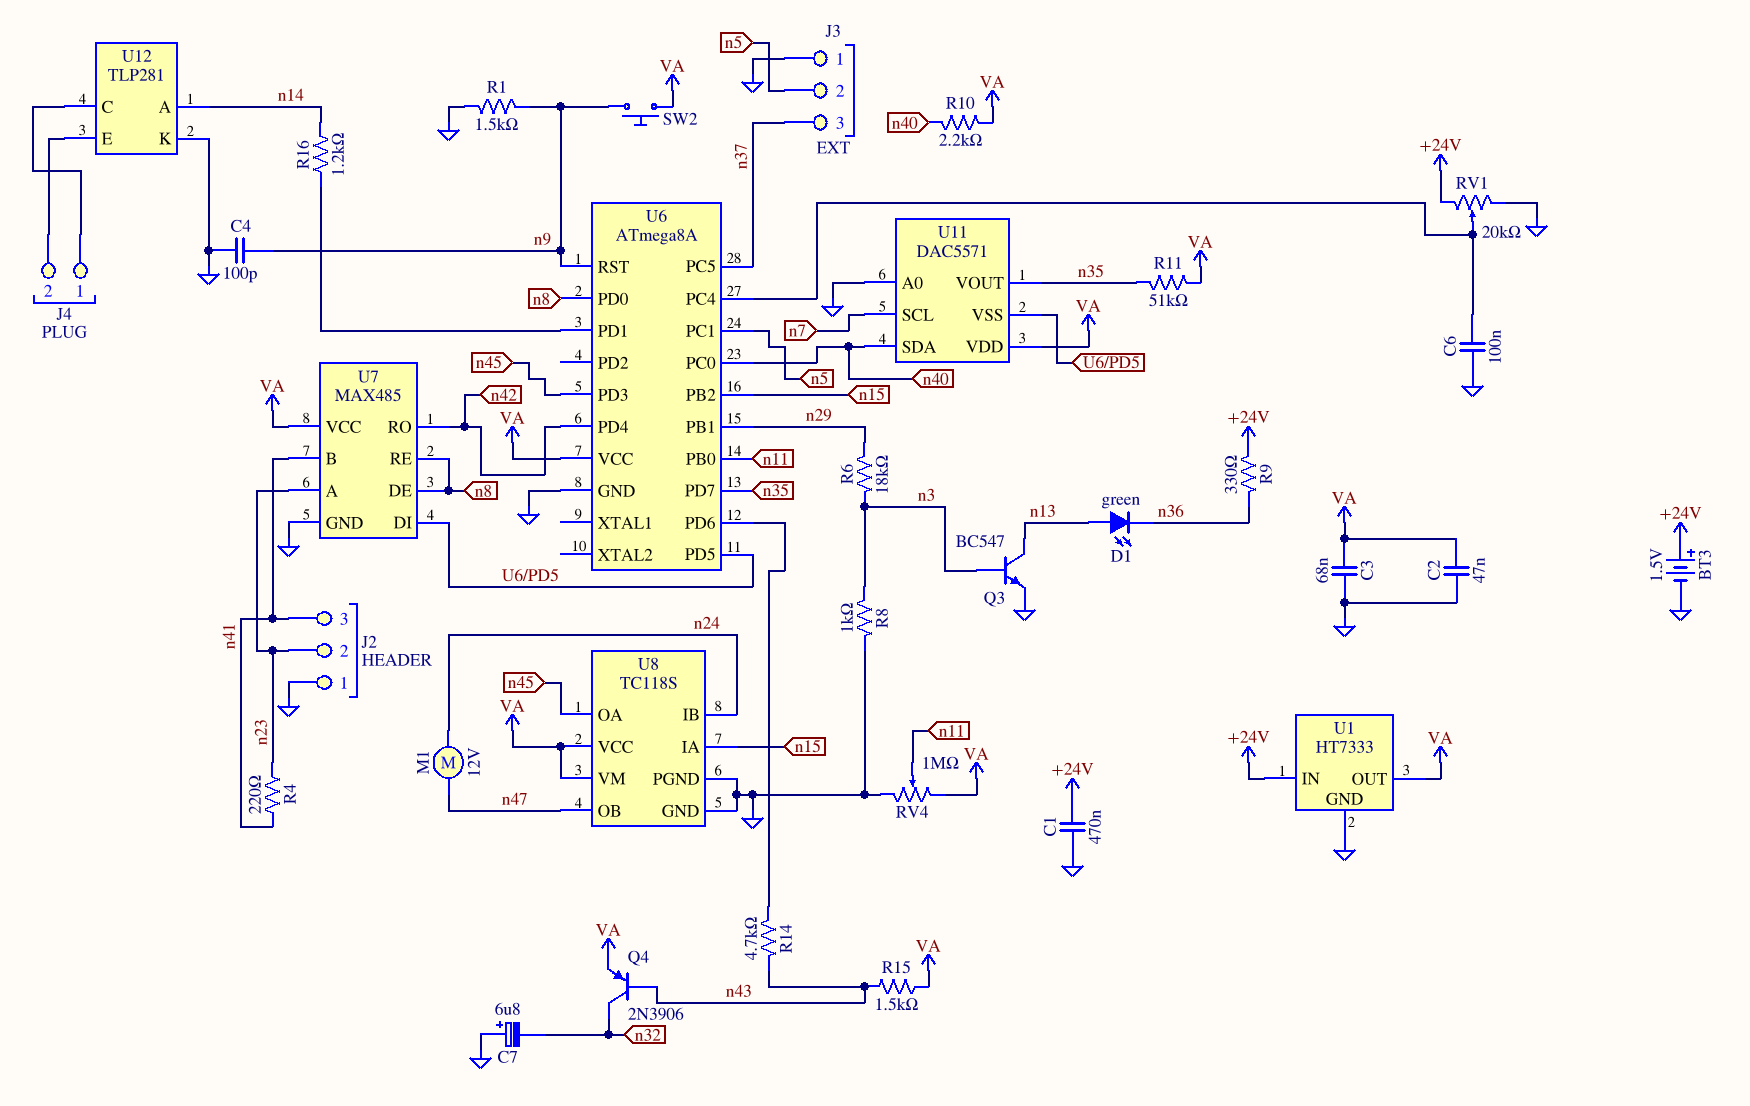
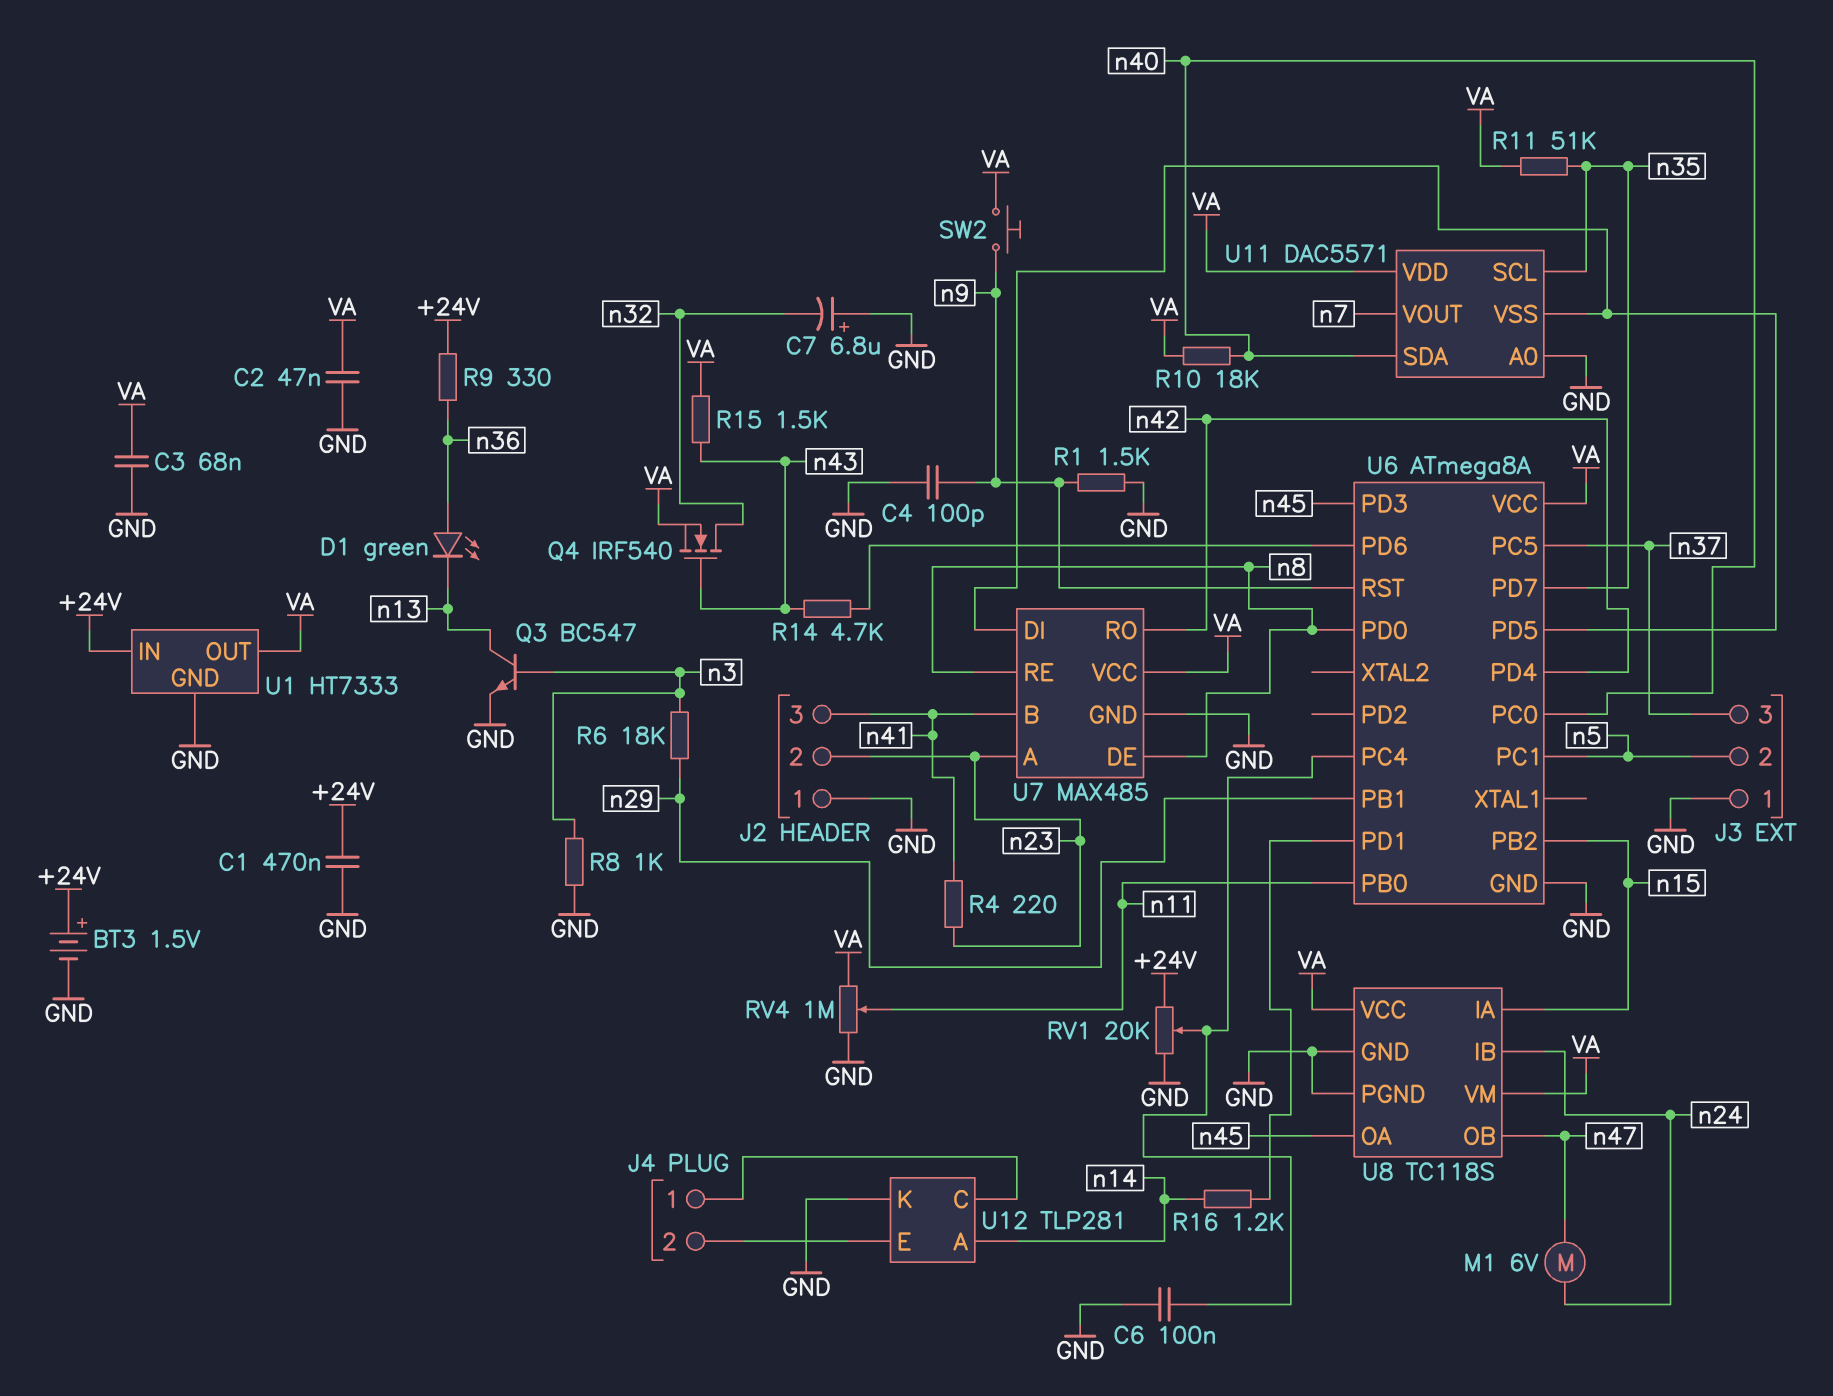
D1: LED green (A n13, K n36) -> LED green (A n36, K n13)
M1: motor 12V (n24, n47) -> motor 6V (n24, n47)
Q4: PNP 2N3906 (B n43, C n32, E VA) -> NMOS IRF540 (G n43, D n32, S VA)
R10: 2.2k (VA, n40) -> 18k (VA, n40)
U11 pin SCL: n7 -> n35
U11 pin VOUT: n35 -> n7

